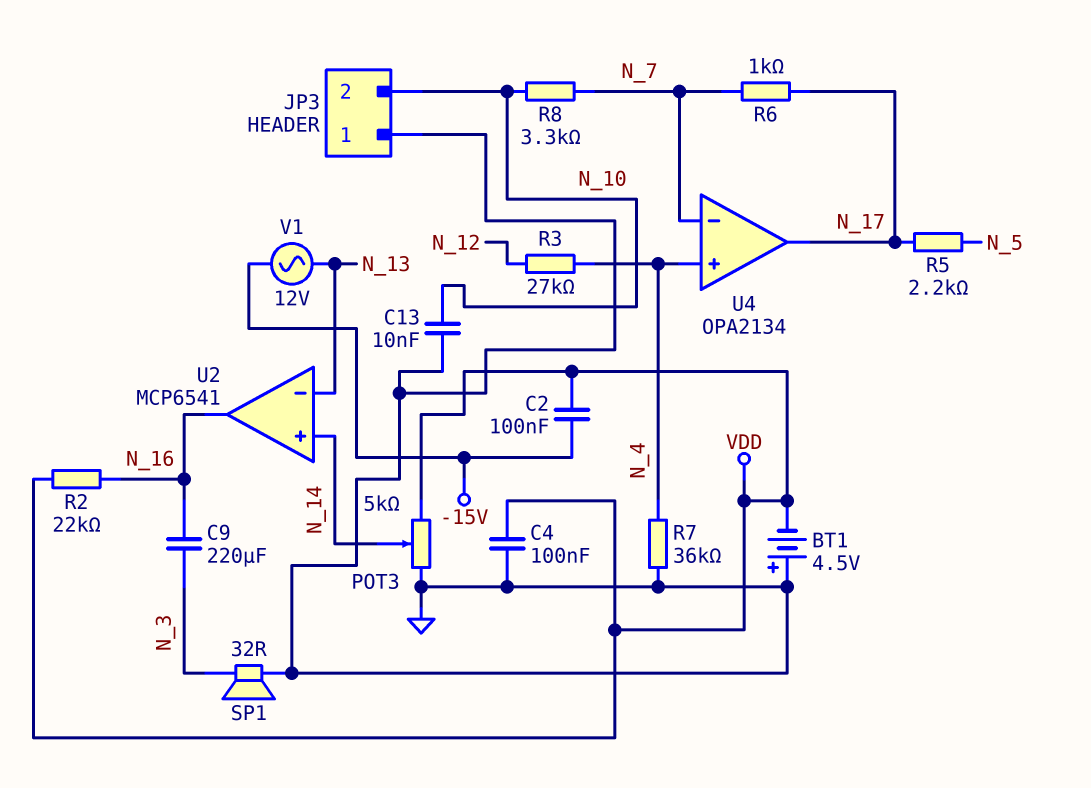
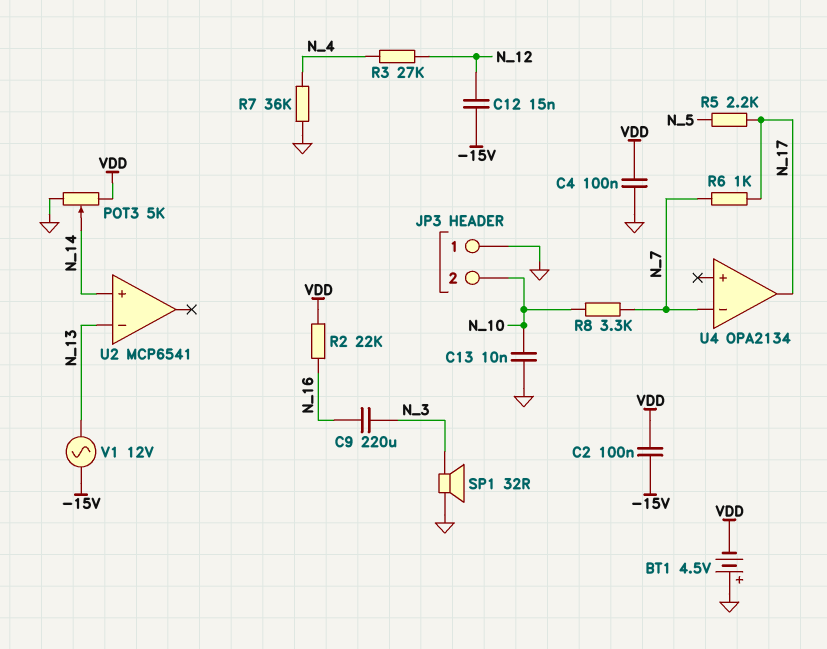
C12: none -> 15nF (-15V, N_12)
U2 pin out: N_16 -> none
U4 pin in+: N_4 -> none

